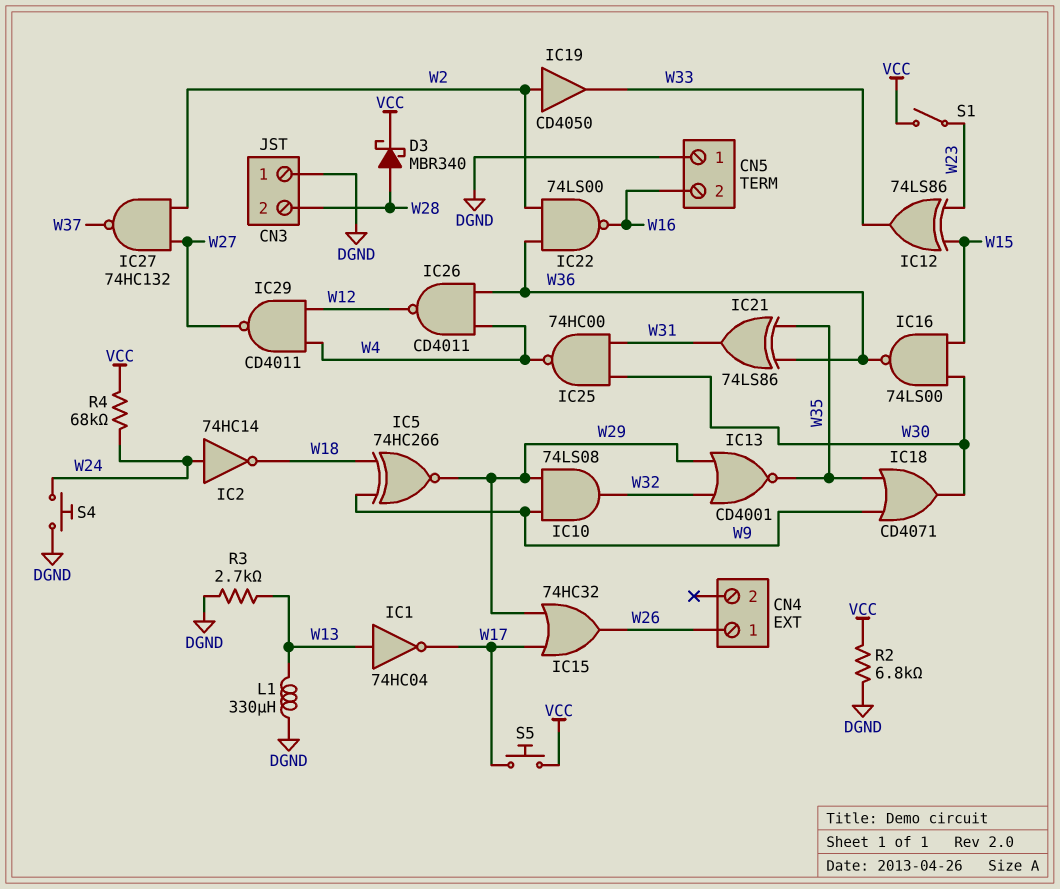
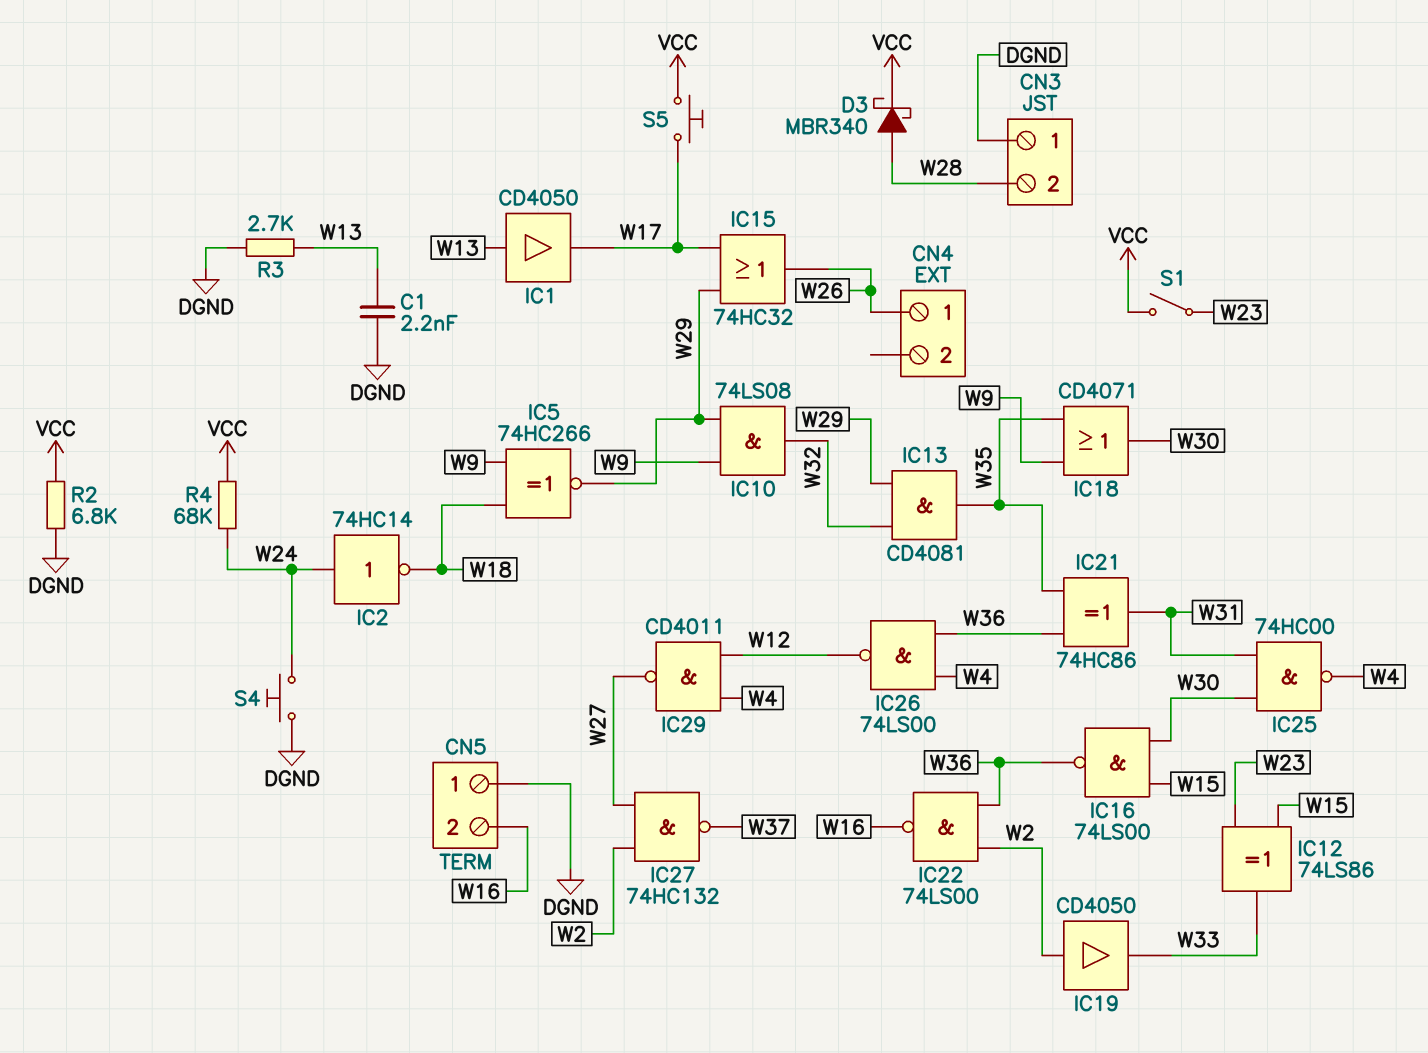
C1: none -> 2.2nF (DGND, W13)
IC1: NOT 74HC04 (in W13, out W17) -> buffer CD4050 (in W13, out W17)
IC13: NOR CD4001 (in W29, in W32, out W35) -> AND CD4081 (in W29, in W32, out W35)
IC21: XOR 74LS86 (in W35, in W36, out W31) -> XOR 74HC86 (in W35, in W36, out W31)
IC26: NAND CD4011 (in W4, in W36, out W12) -> NAND 74LS00 (in W4, in W36, out W12)
L1: 330uH (DGND, W13) -> none

